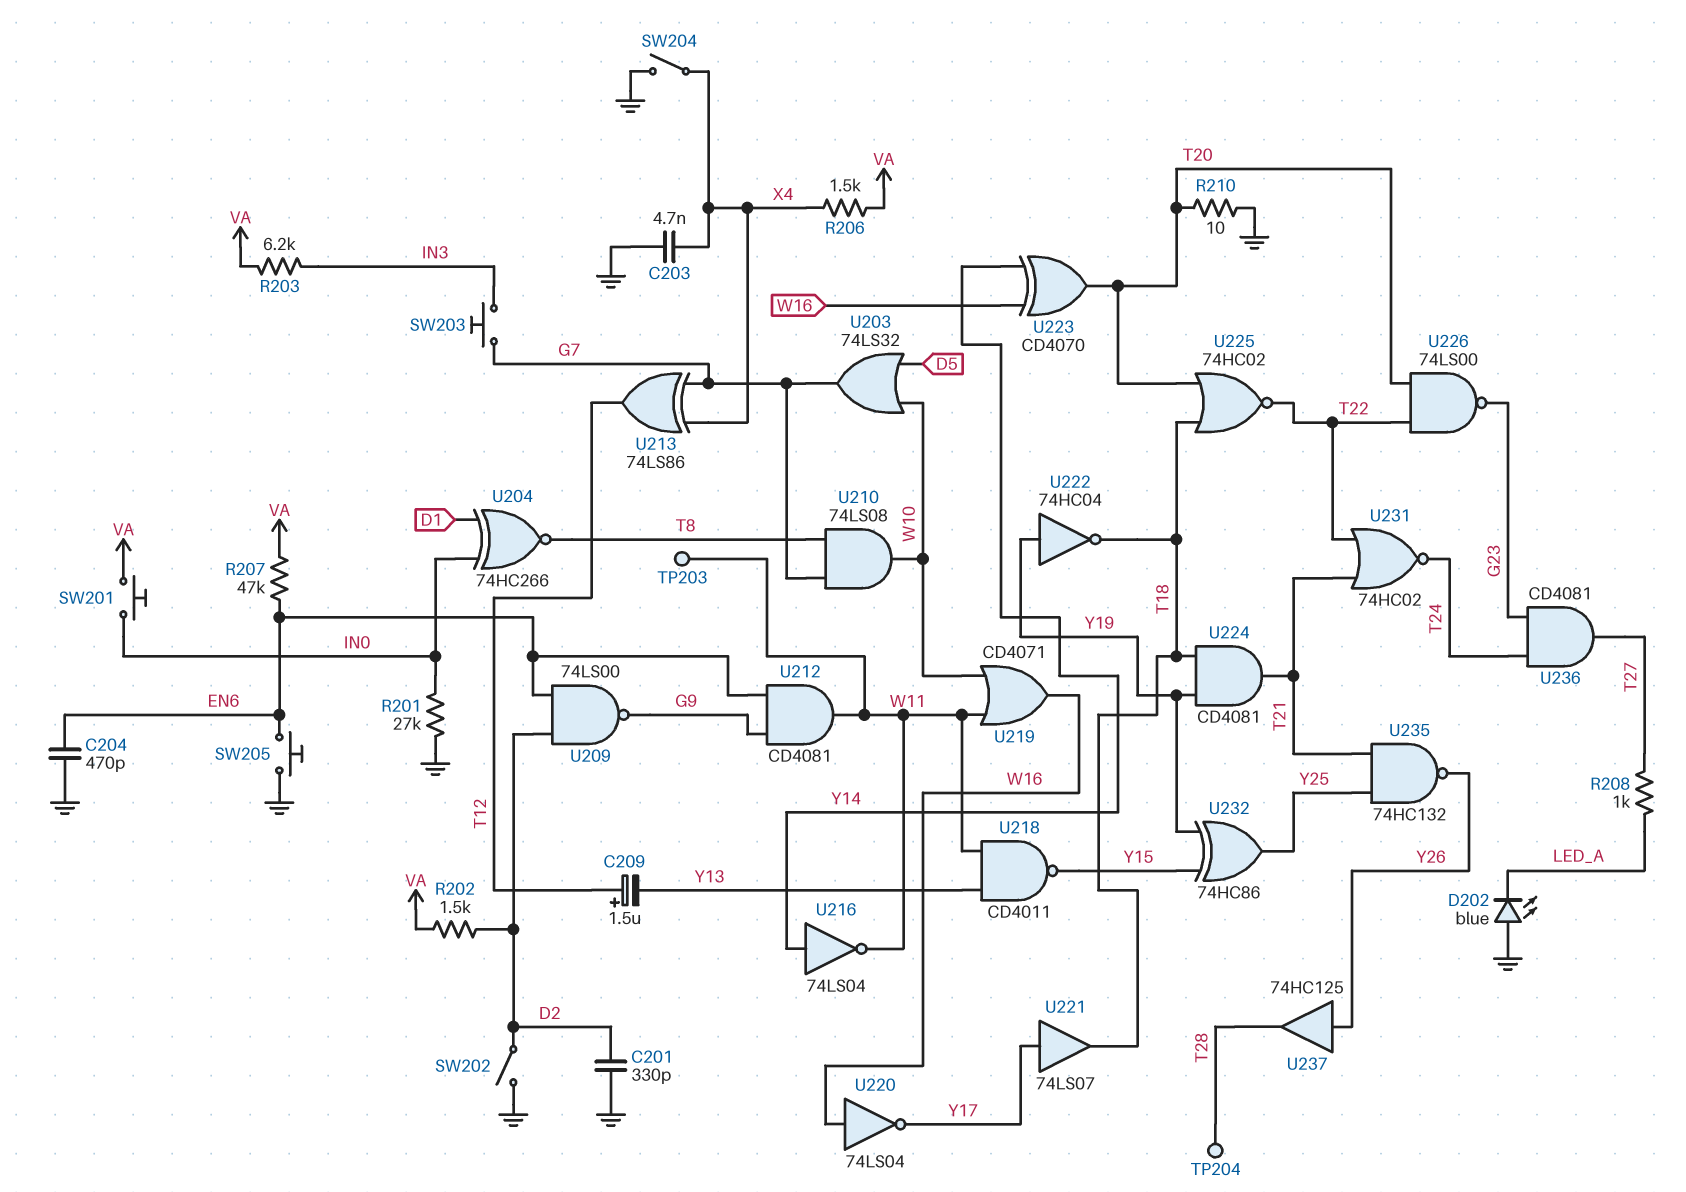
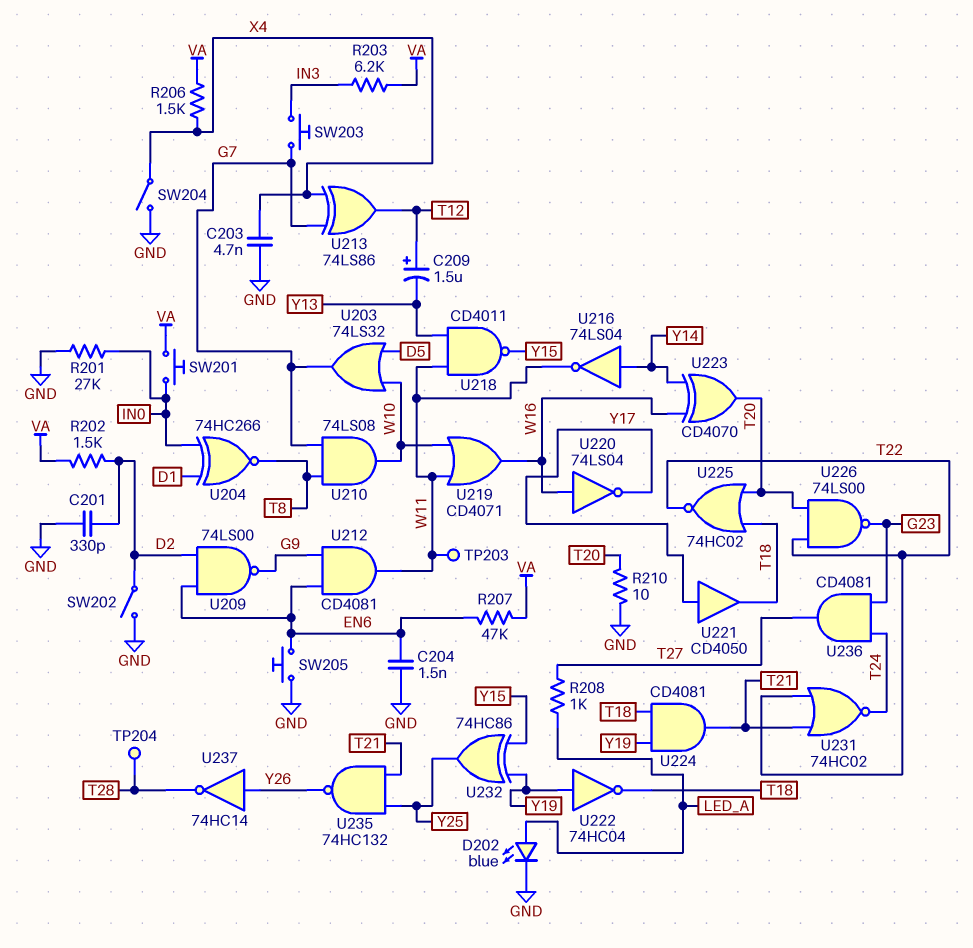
C204: 470pF (EN6, GND) -> 1.5nF (EN6, GND)
D202: LED blue (A GND, K LED_A) -> LED blue (A LED_A, K GND)
U221: buffer 74LS07 (in Y17, out T18) -> buffer CD4050 (in Y17, out T18)
U237: buffer 74HC125 (in Y26, out T28) -> NOT 74HC14 (in Y26, out T28)

